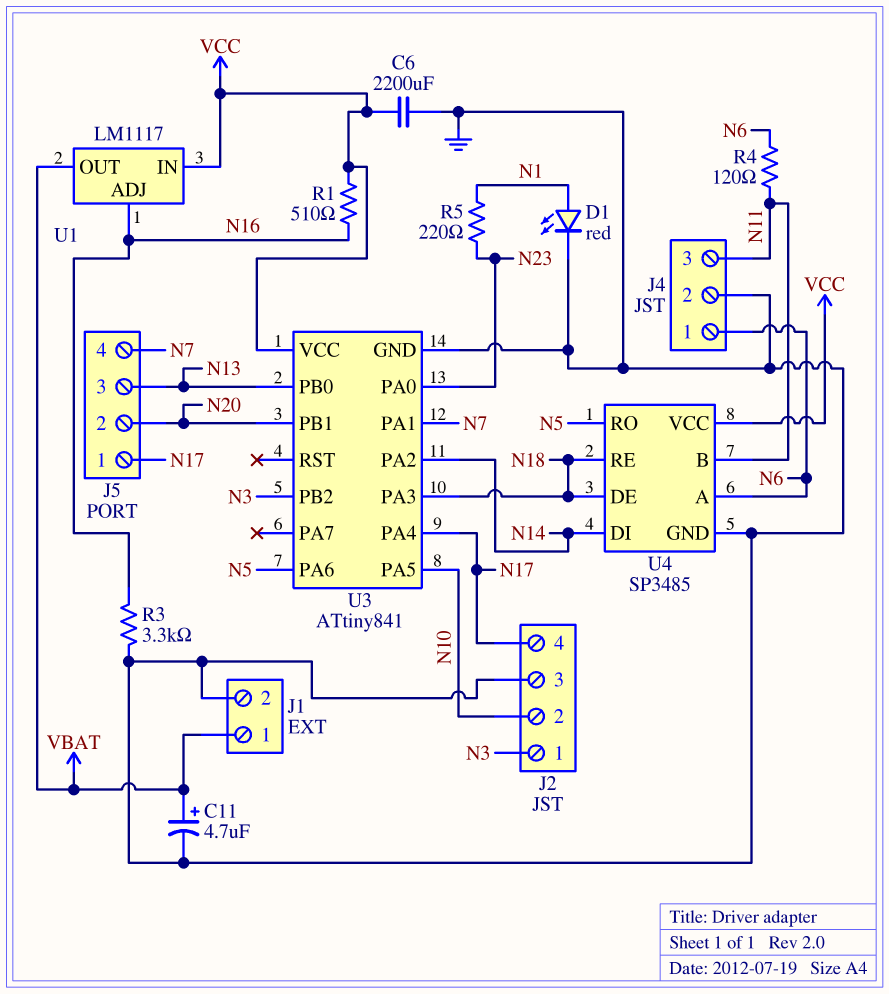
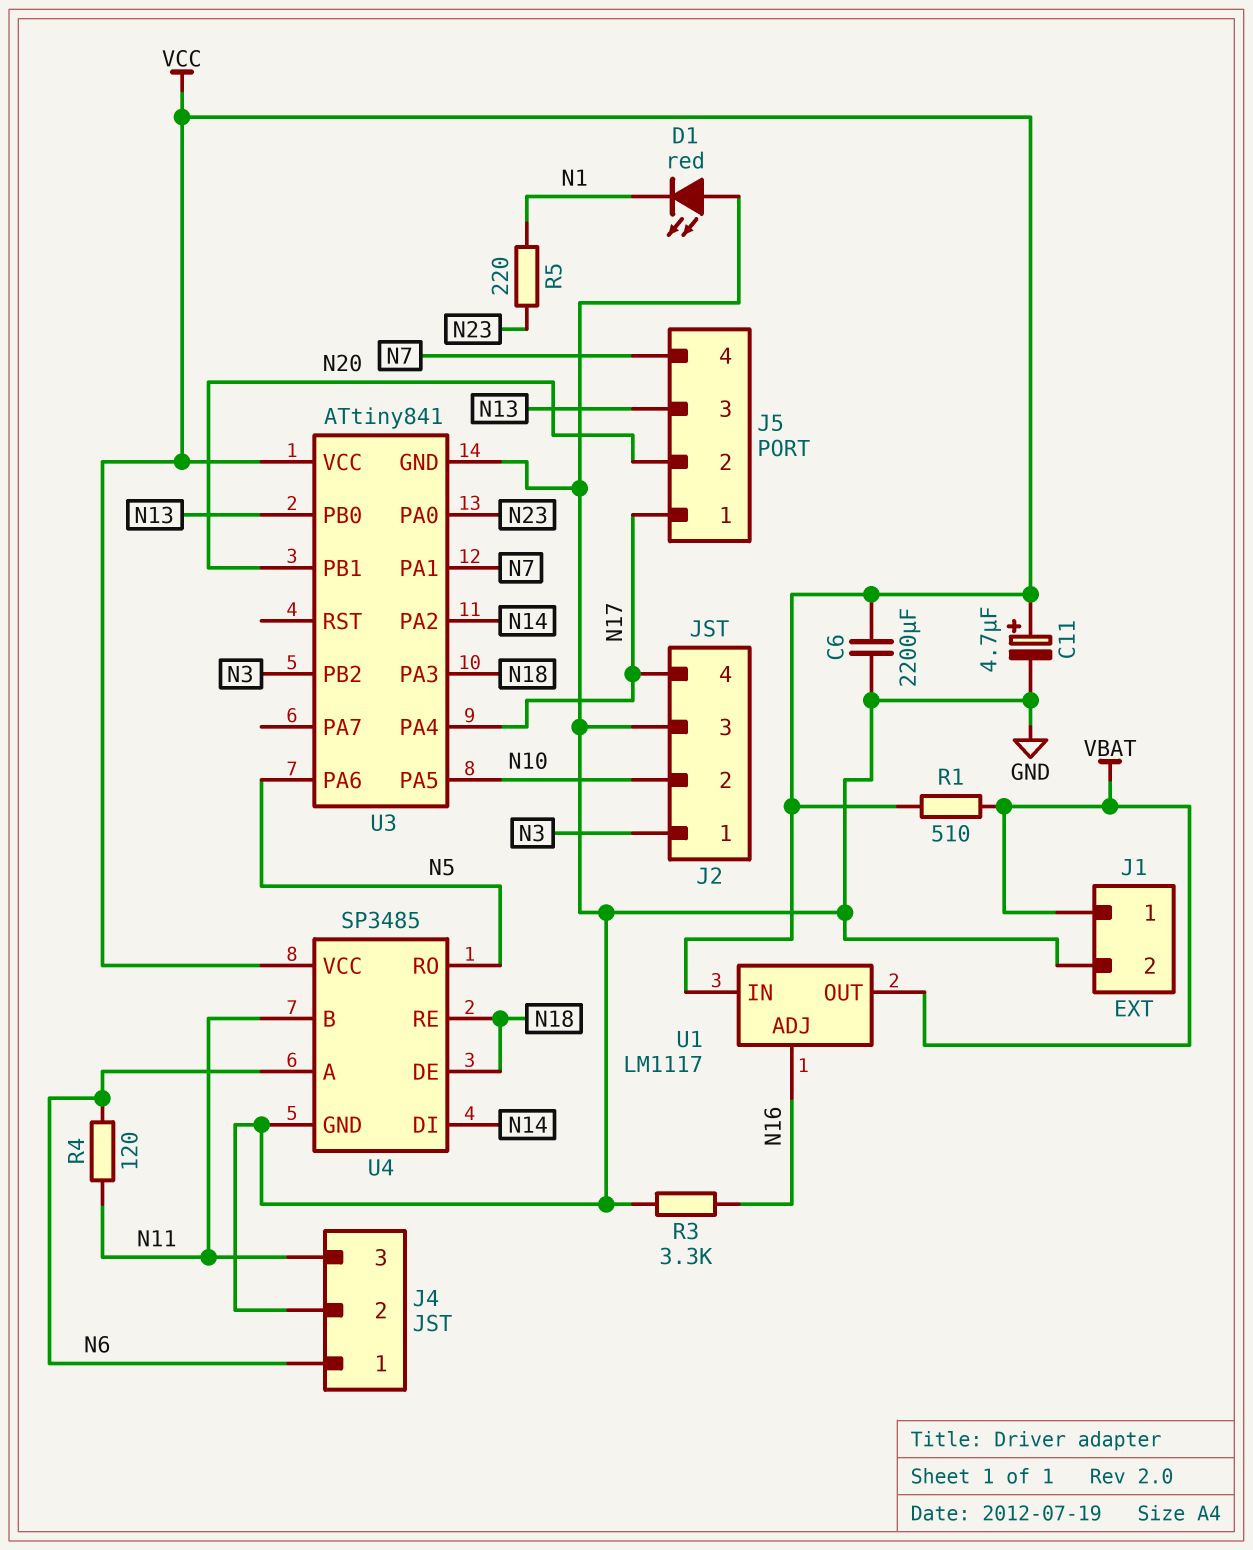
C11: 4.7uF (plus VBAT, minus GND) -> 4.7uF (plus VCC, minus GND)
D1: LED red (A N1, K GND) -> LED red (A GND, K N1)
R1: 510 (N16, VCC) -> 510 (VBAT, VCC)

